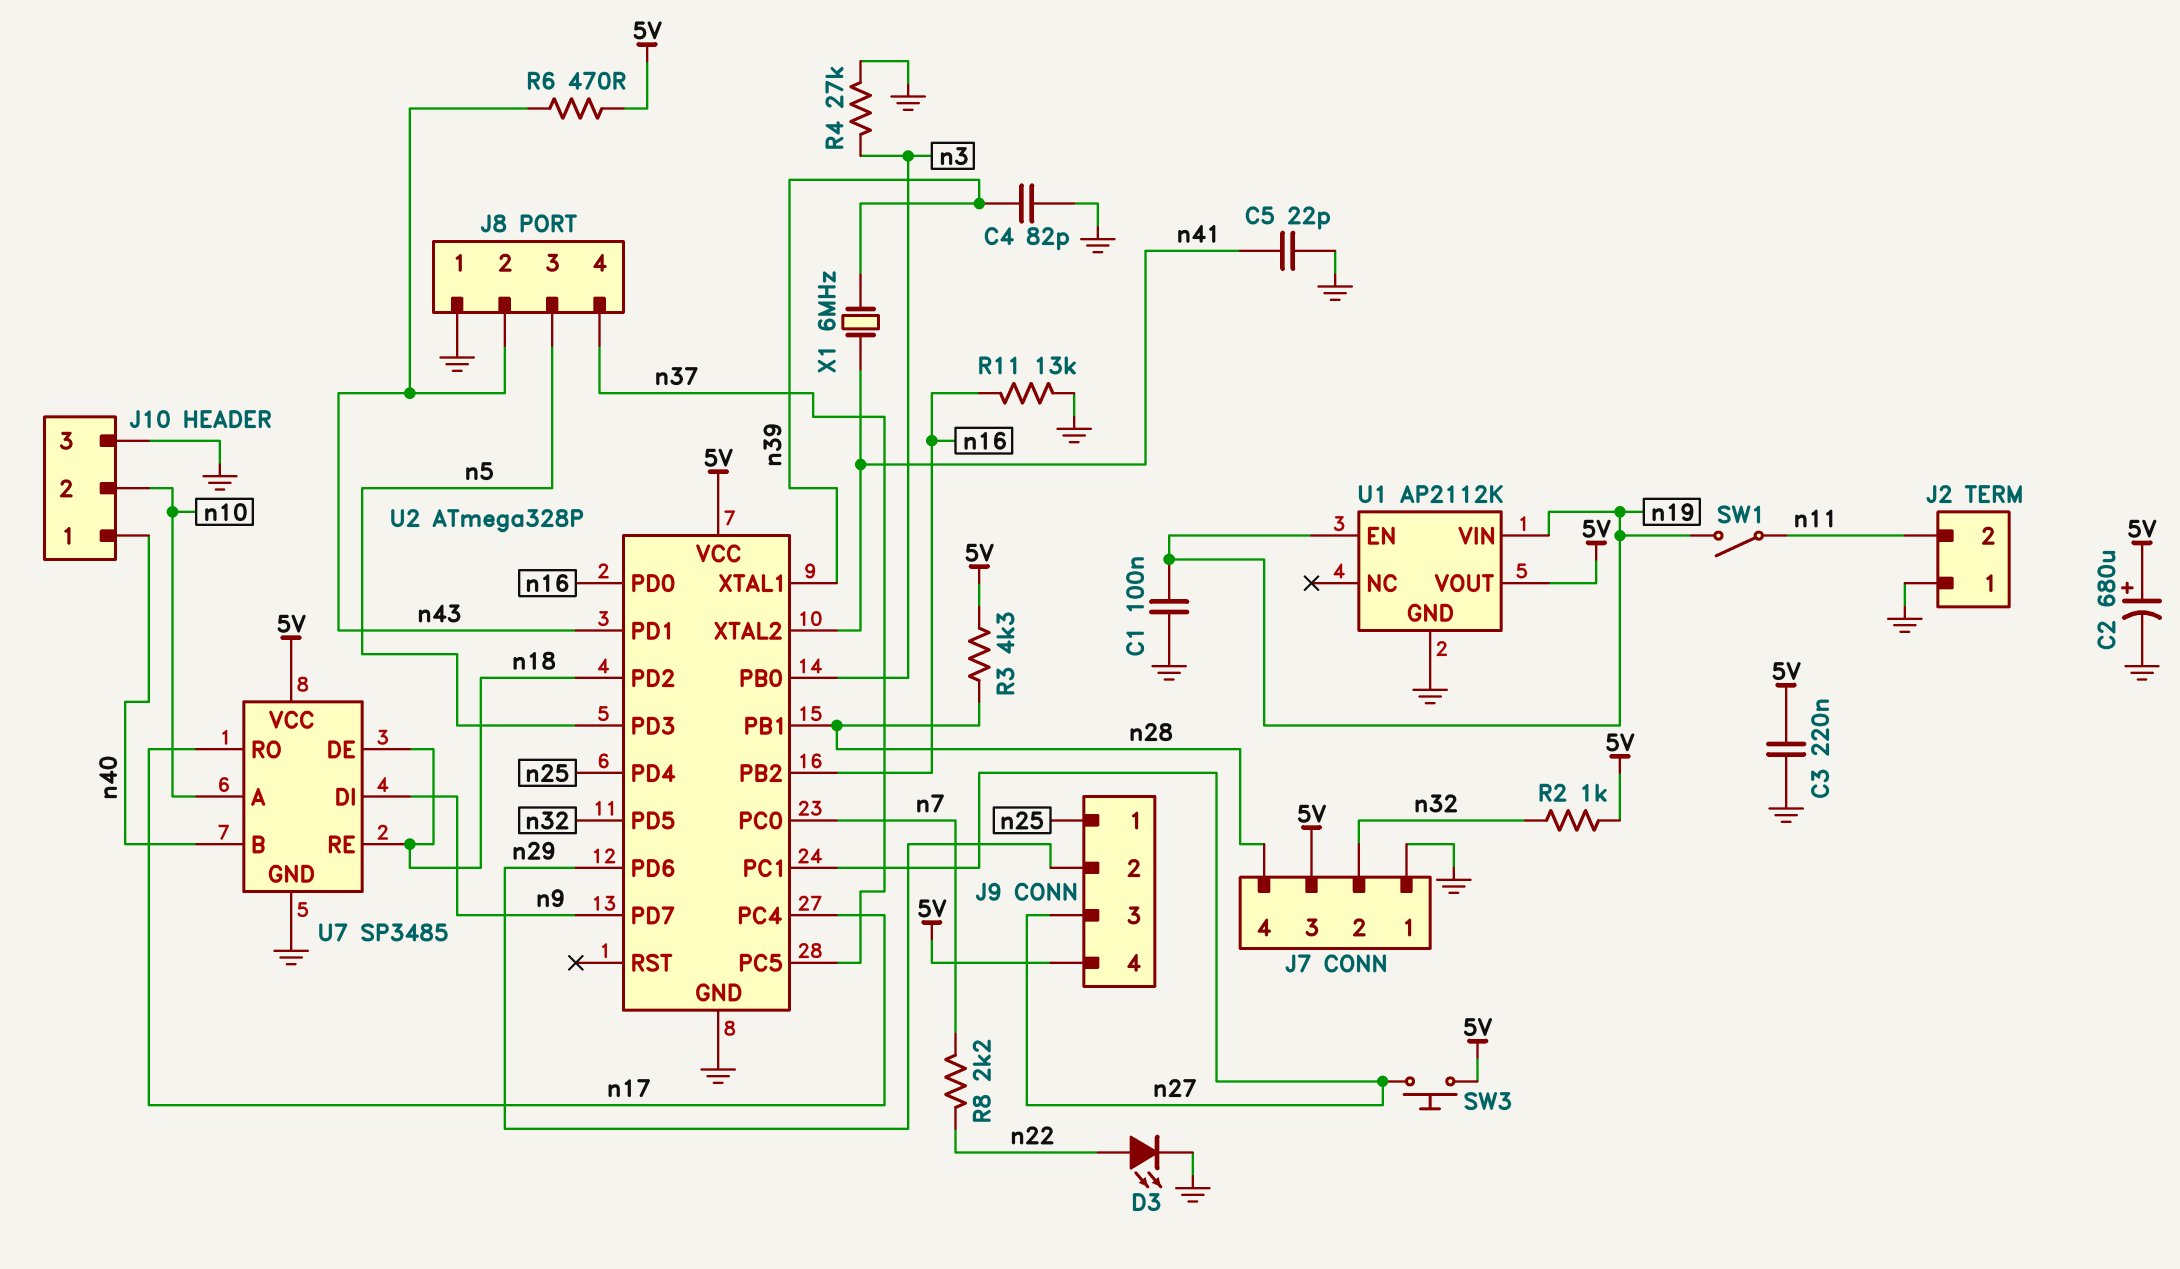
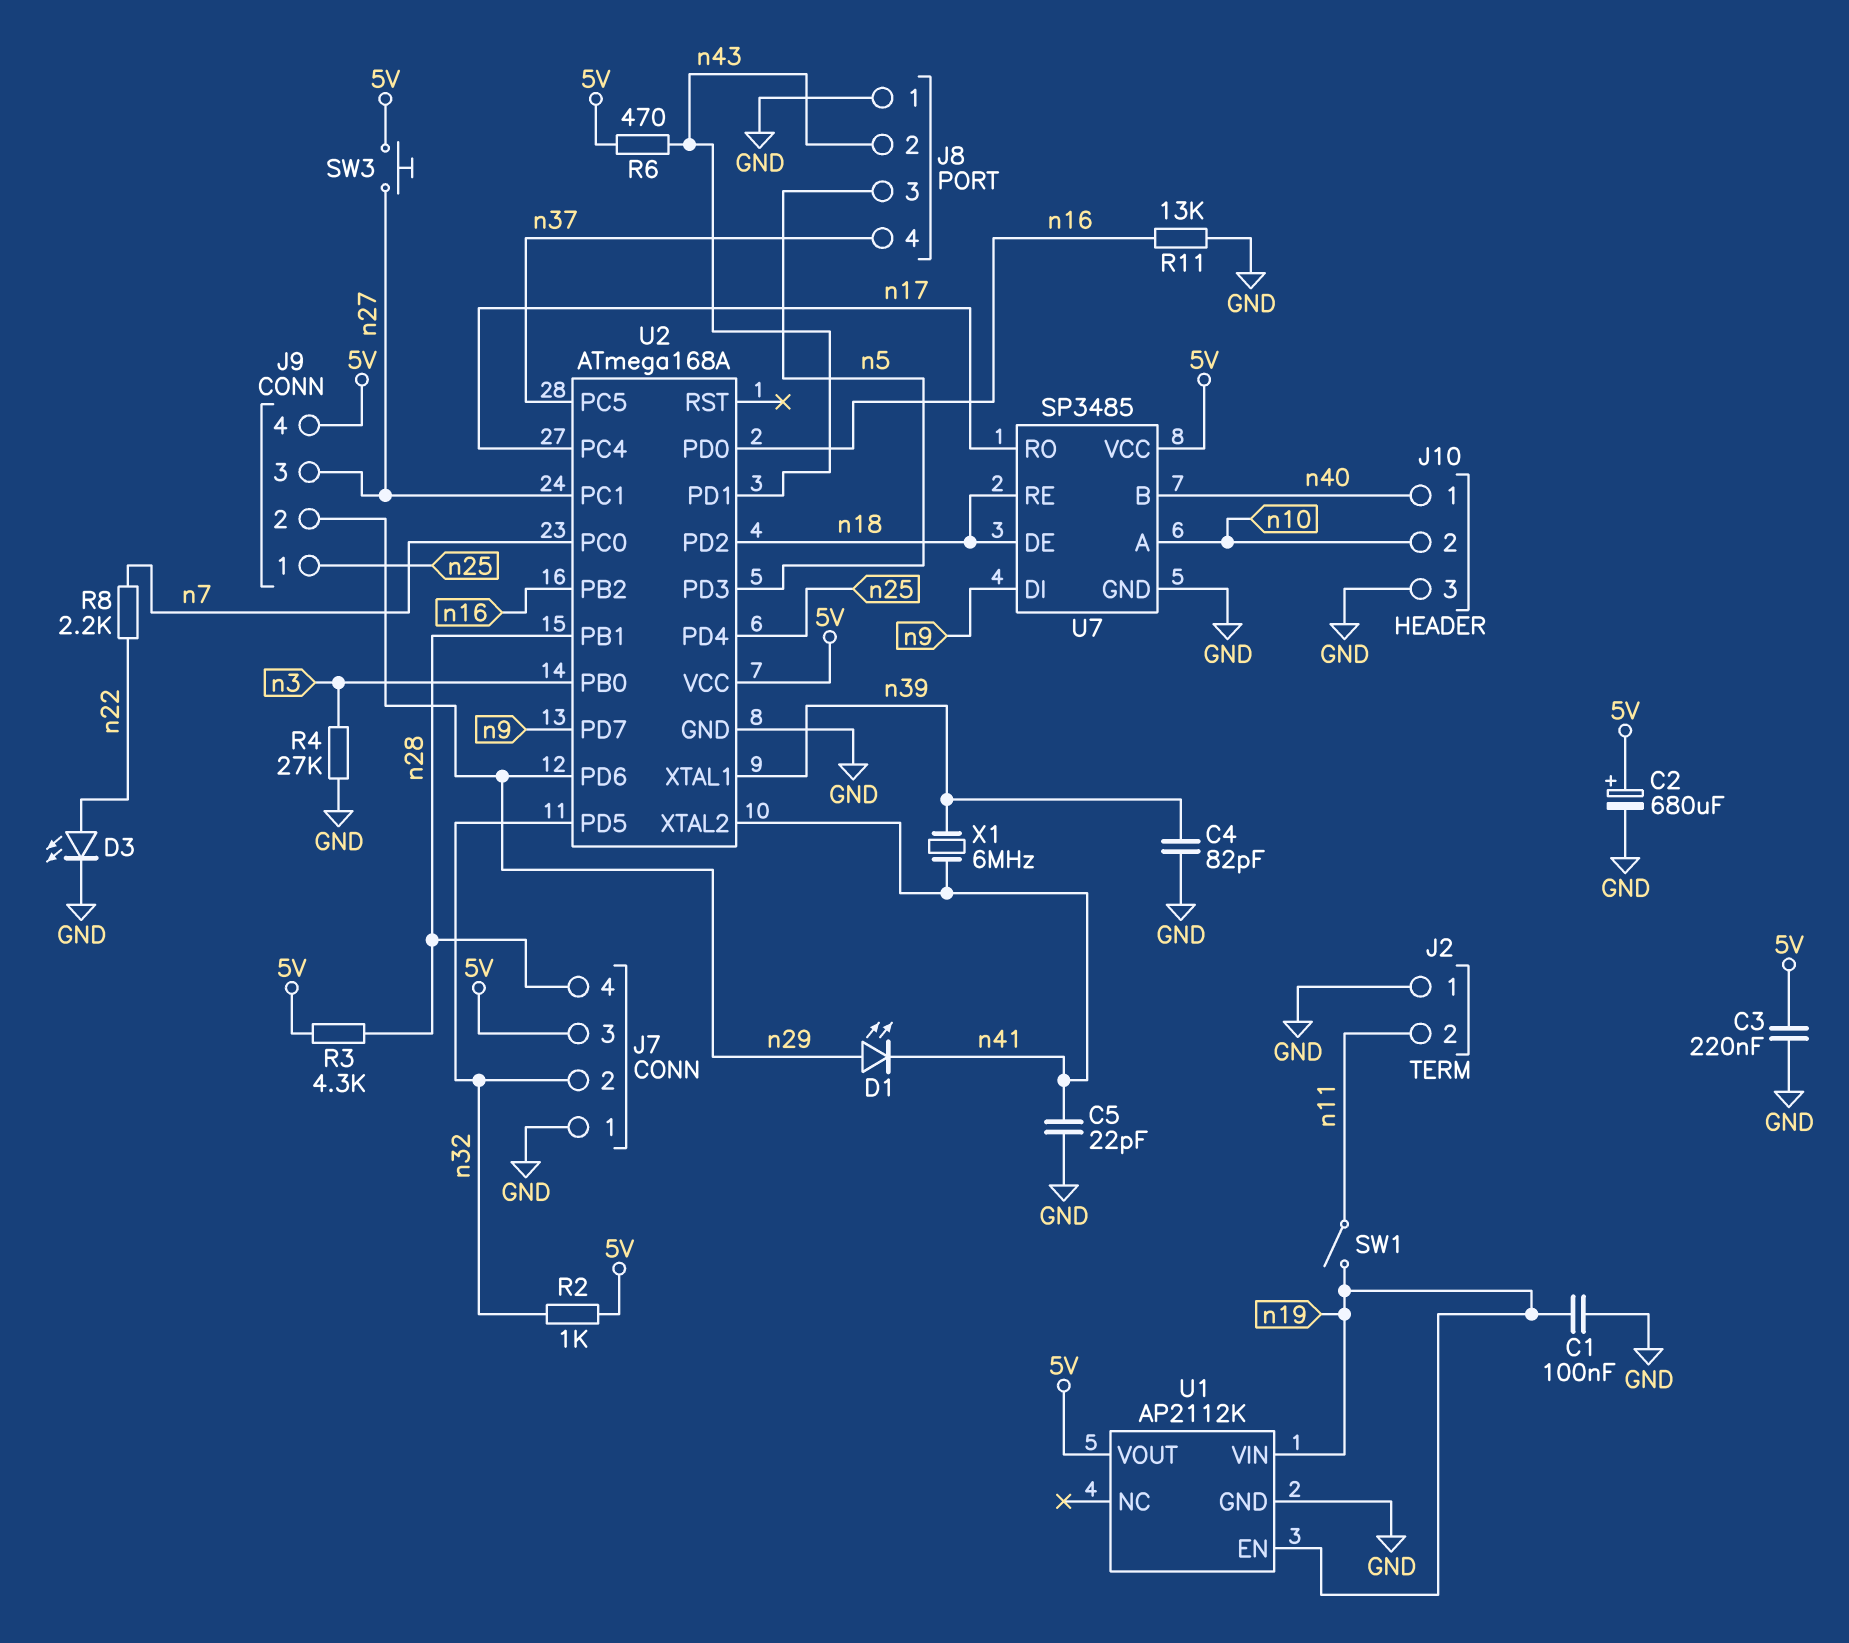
D1: none -> LED (A n29, K n41)
U2: ATmega328P -> ATmega168A

